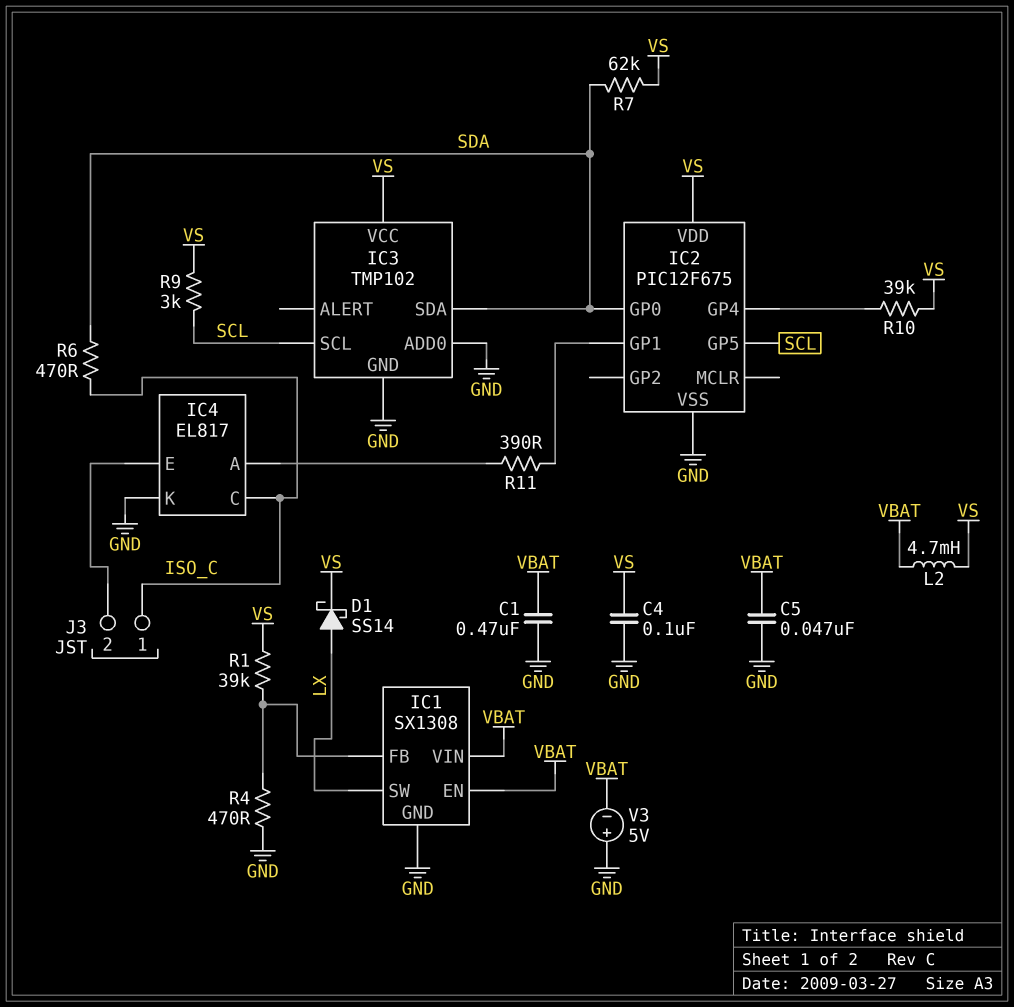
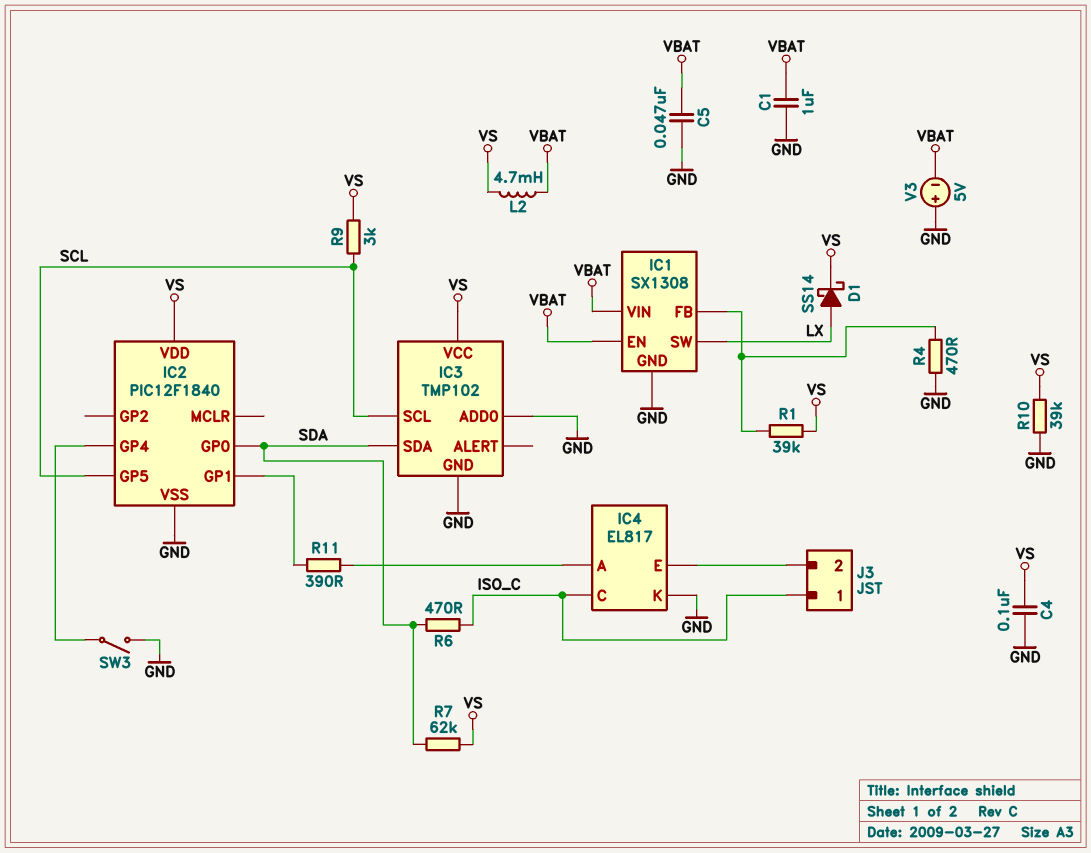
C1: 470nF (GND, VBAT) -> 1uF (GND, VBAT)
IC2: PIC12F675 -> PIC12F1840
R10: 39k (IC2/GP4, VS) -> 39k (GND, VS)
SW3: none -> switch (GND, IC2/GP4)

